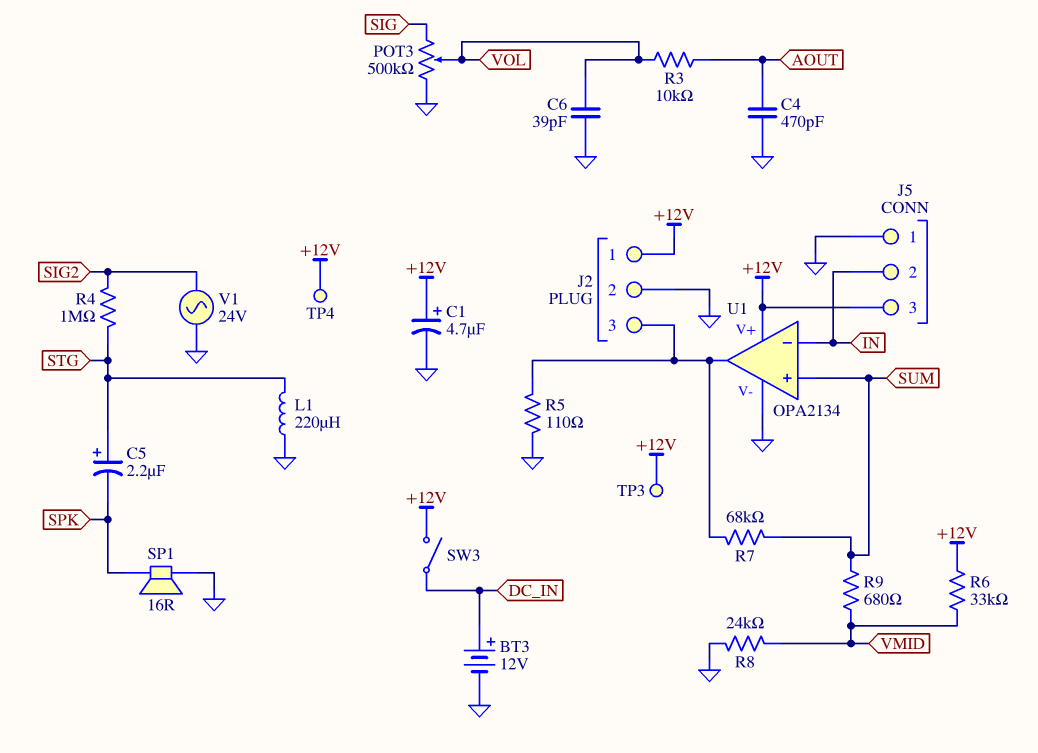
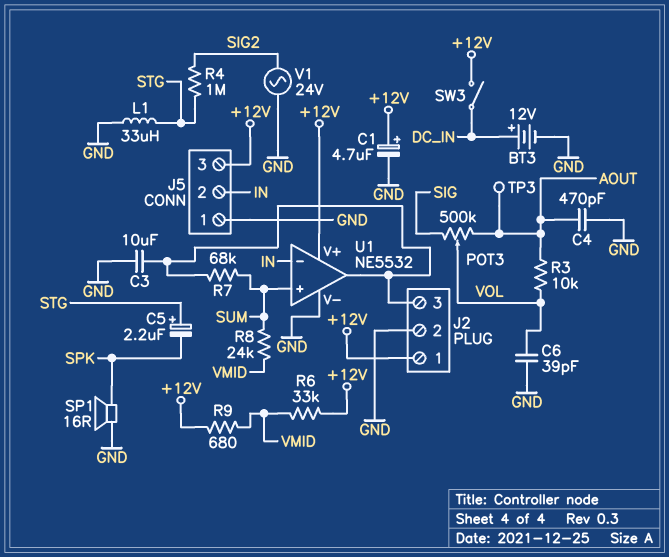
C3: none -> 10uF (GND, J2/3)
L1: 220uH (GND, STG) -> 33uH (GND, STG)
POT3: 500k (GND, SIG, wiper VOL) -> 500k (AOUT, SIG, wiper VOL)
R5: 110 (GND, J2/3) -> none
R8: 24k (GND, VMID) -> 24k (SUM, VMID)
R9: 680 (SUM, VMID) -> 680 (+12V, VMID)
TP3: test point (+12V) -> test point (AOUT)
TP4: test point (+12V) -> none
U1: OPA2134 -> NE5532

